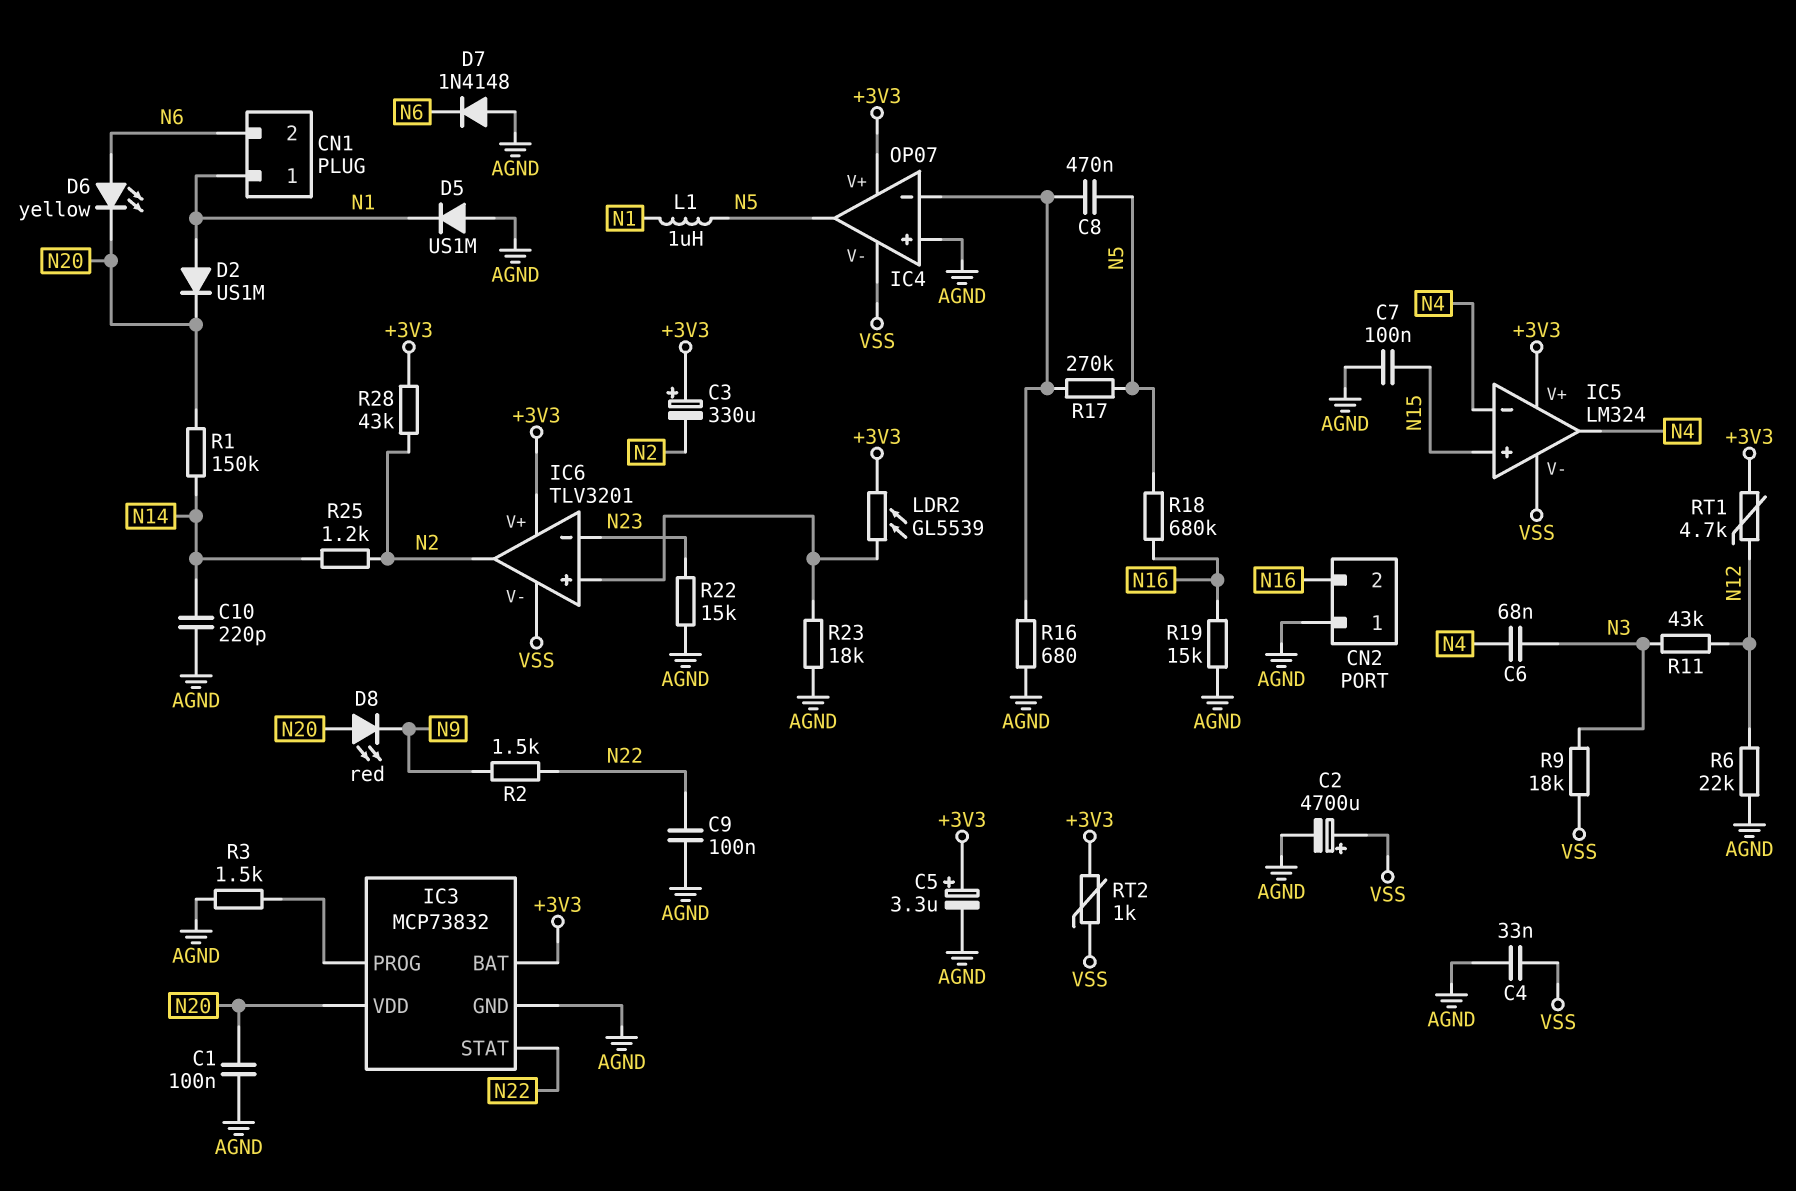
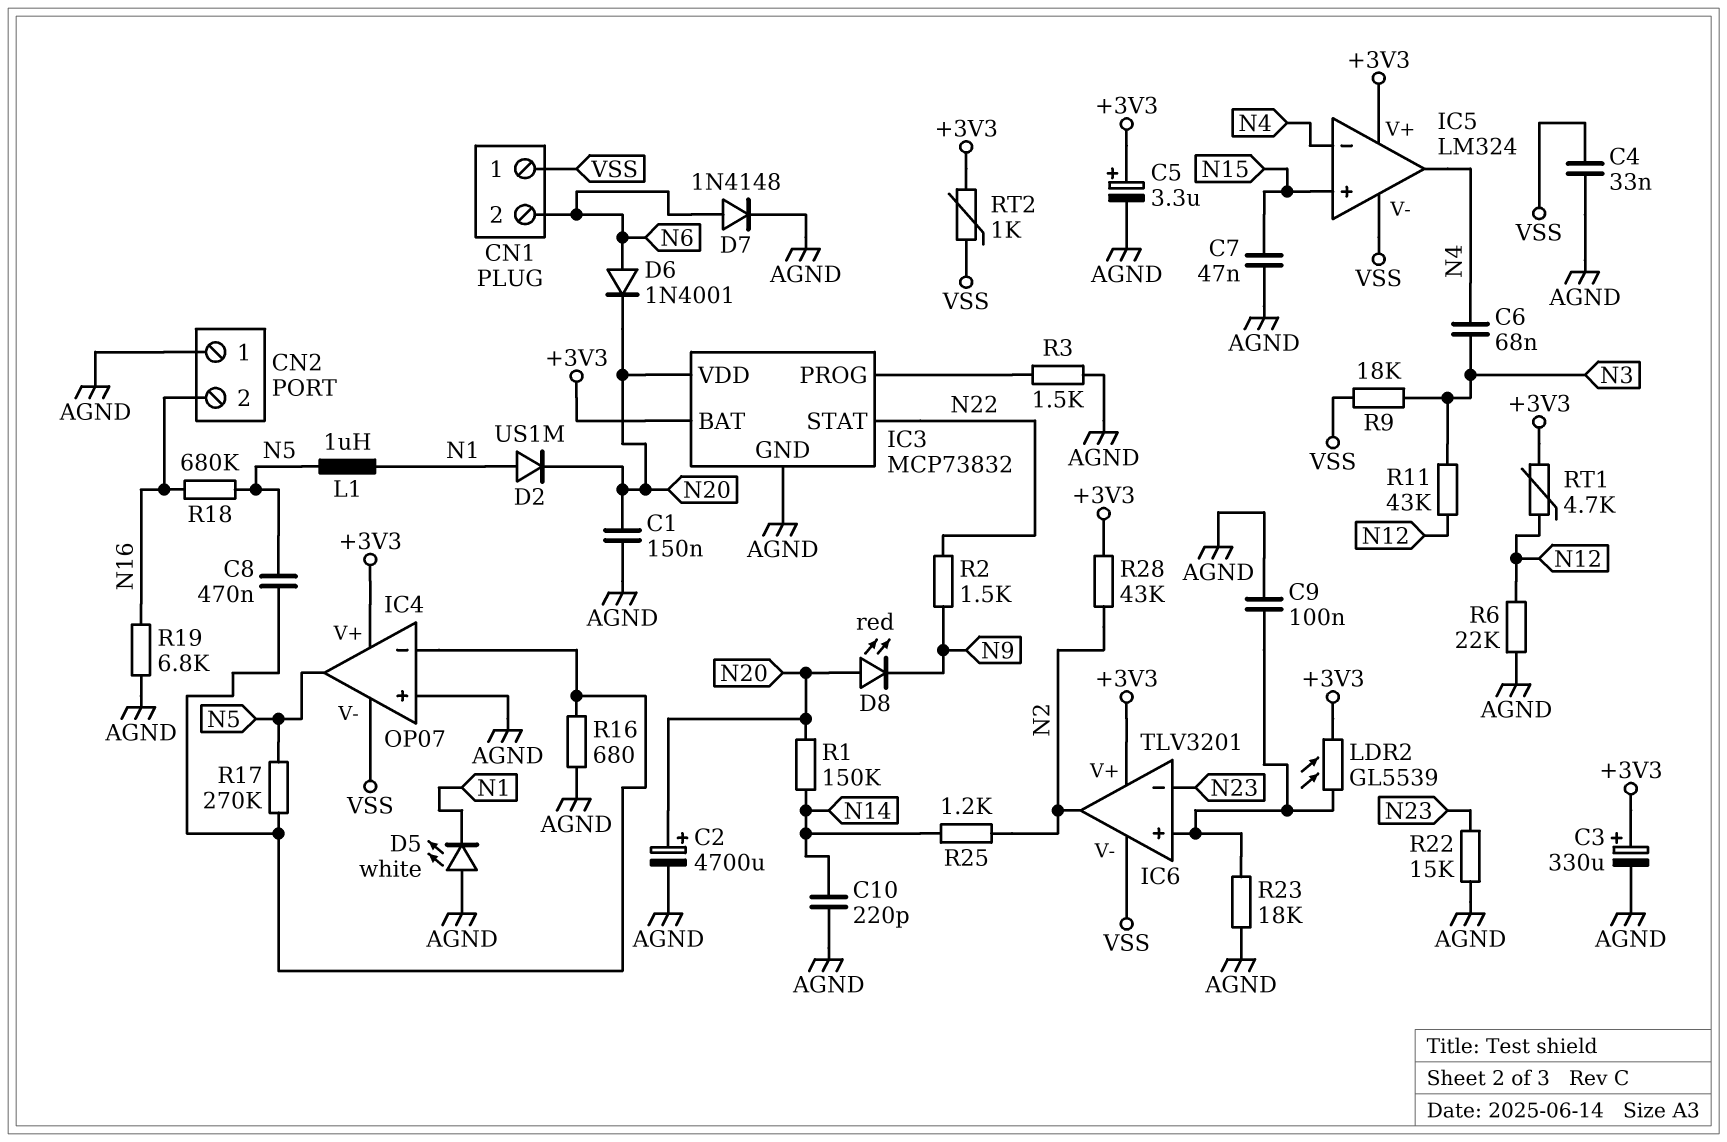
C1: 100nF (AGND, N20) -> 150nF (AGND, N20)
C2: 4700uF (plus VSS, minus AGND) -> 4700uF (plus N20, minus AGND)
C3: 330uF (plus +3V3, minus N2) -> 330uF (plus +3V3, minus AGND)
C7: 100nF (AGND, N15) -> 47nF (AGND, N15)
C9: 100nF (AGND, N22) -> 100nF (AGND, IC6/in+)
CN1 pin 1: N1 -> VSS
D5: diode US1M (A AGND, K N1) -> LED white (A AGND, K N1)
D6: LED yellow (A N6, K N20) -> diode 1N4001 (A N6, K N20)
D7: diode 1N4148 (A AGND, K N6) -> diode 1N4148 (A N6, K AGND)
R19: 15k (AGND, N16) -> 6.8k (AGND, N16)

